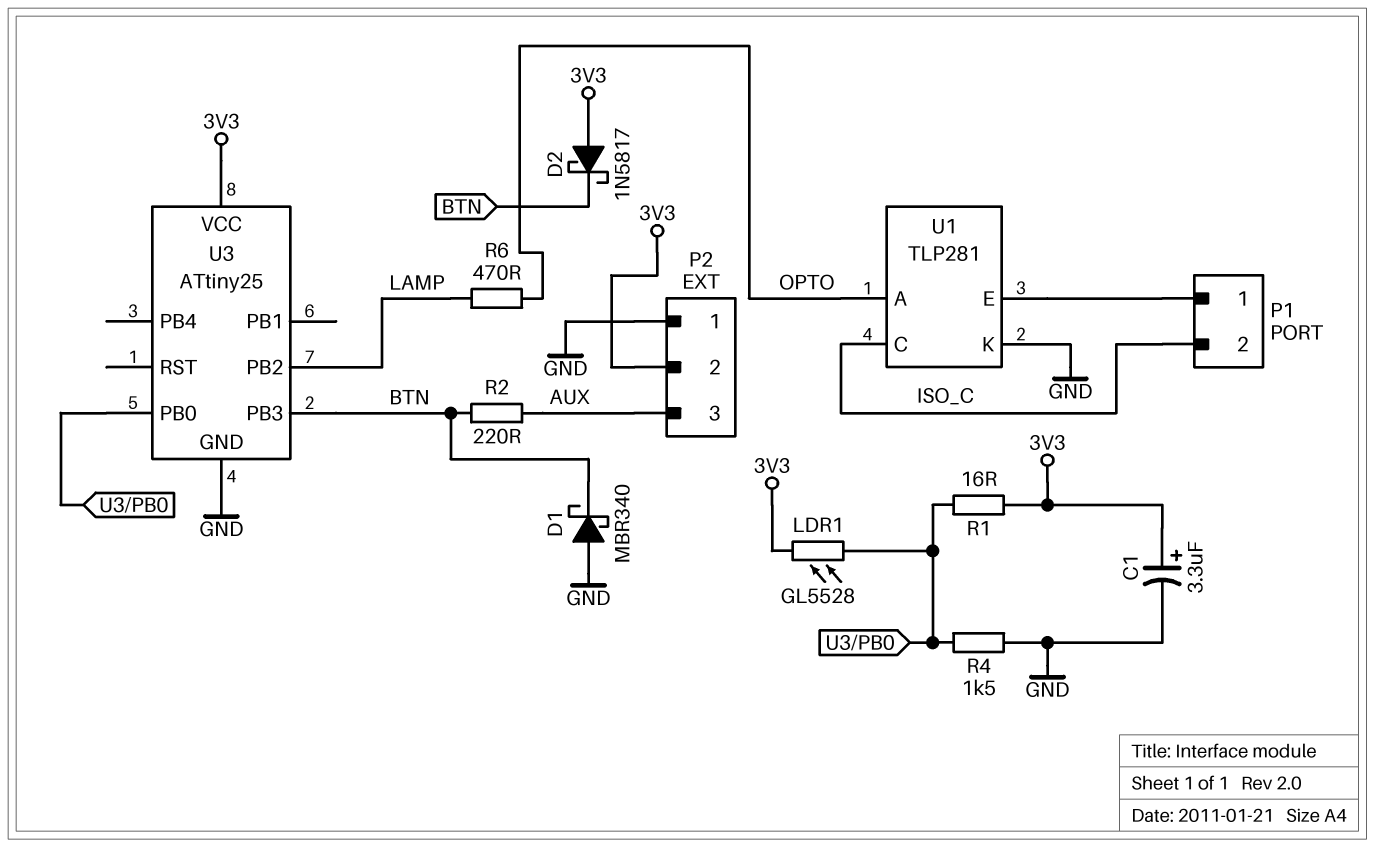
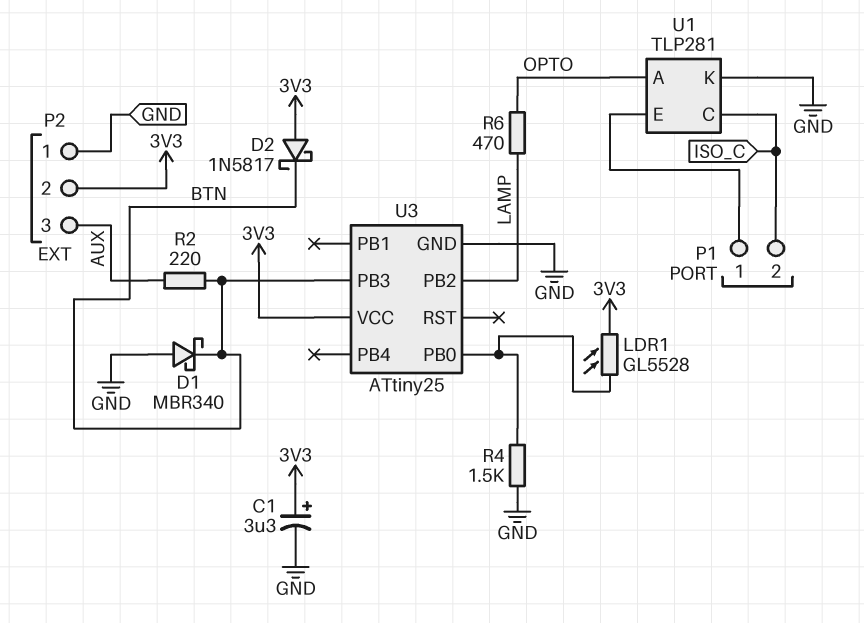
R1: 16 (3V3, U3/PB0) -> none

